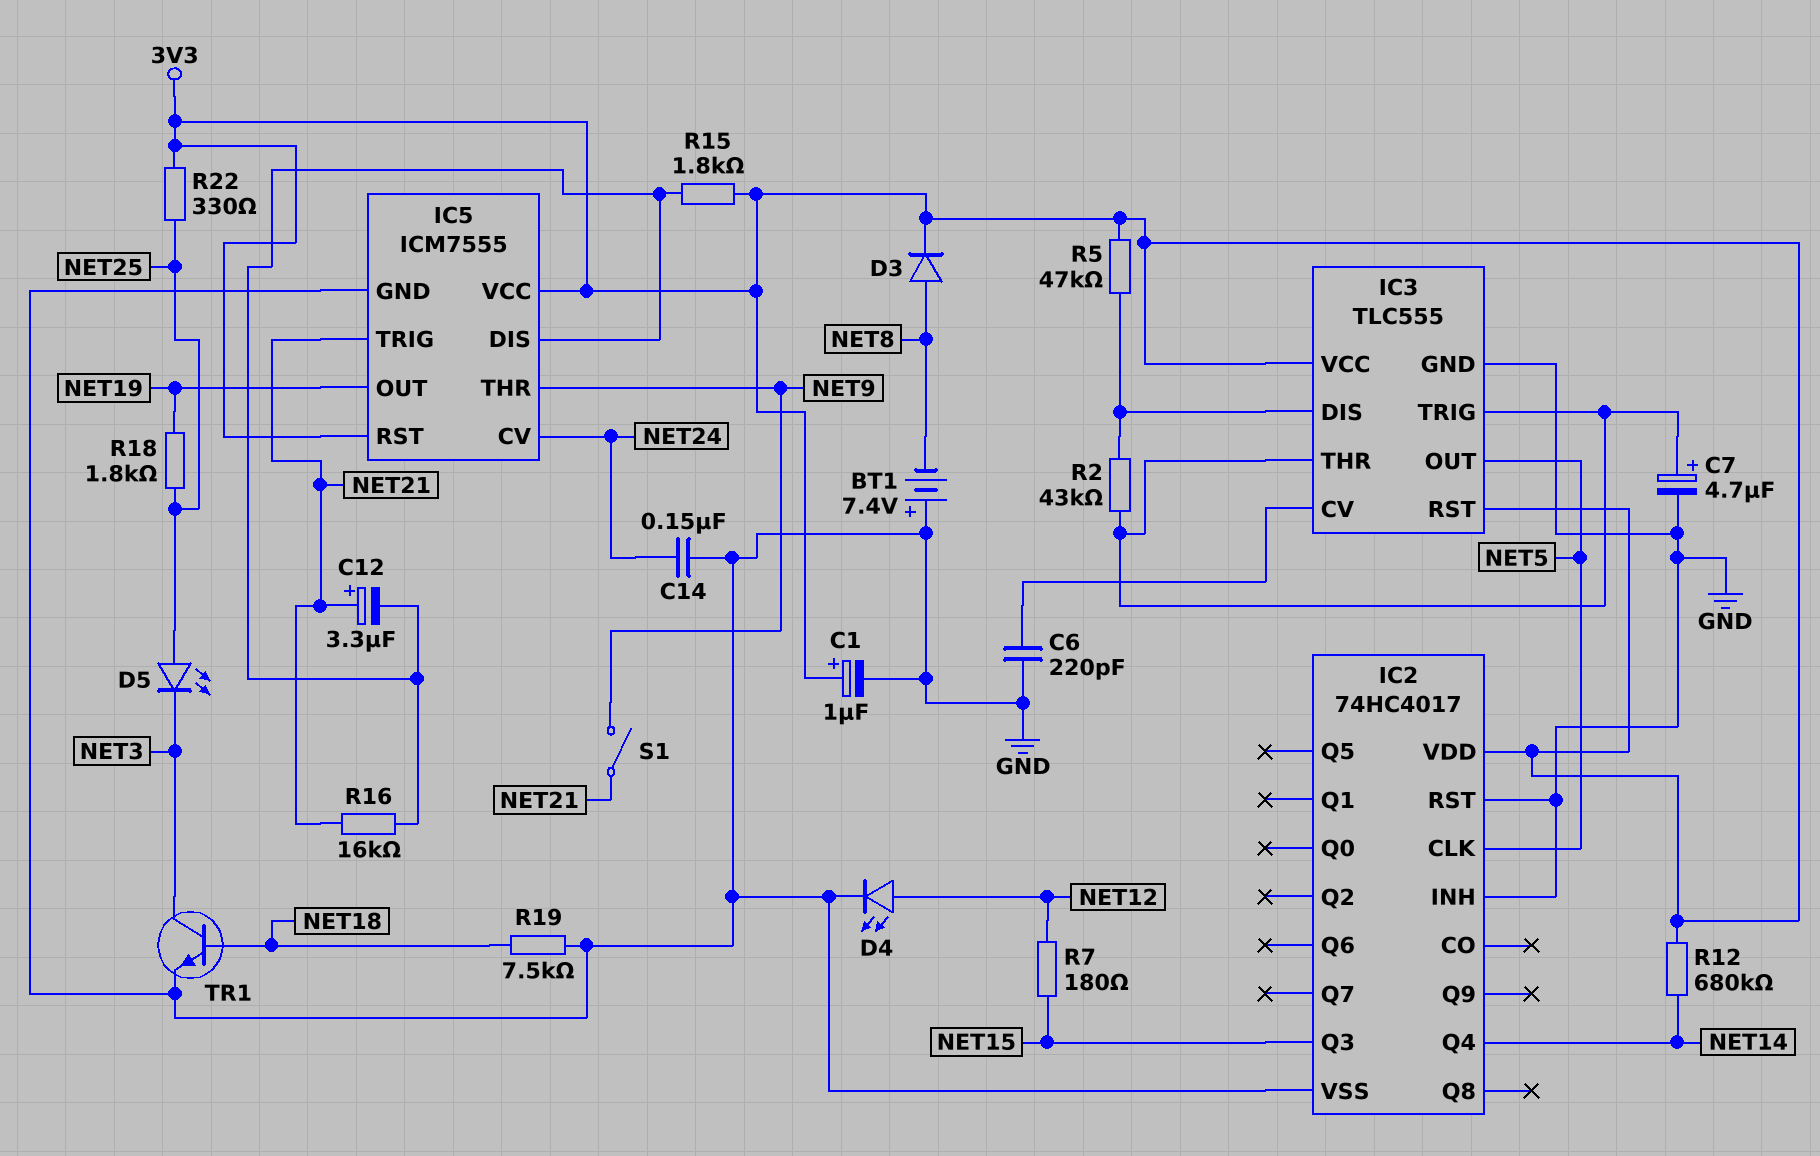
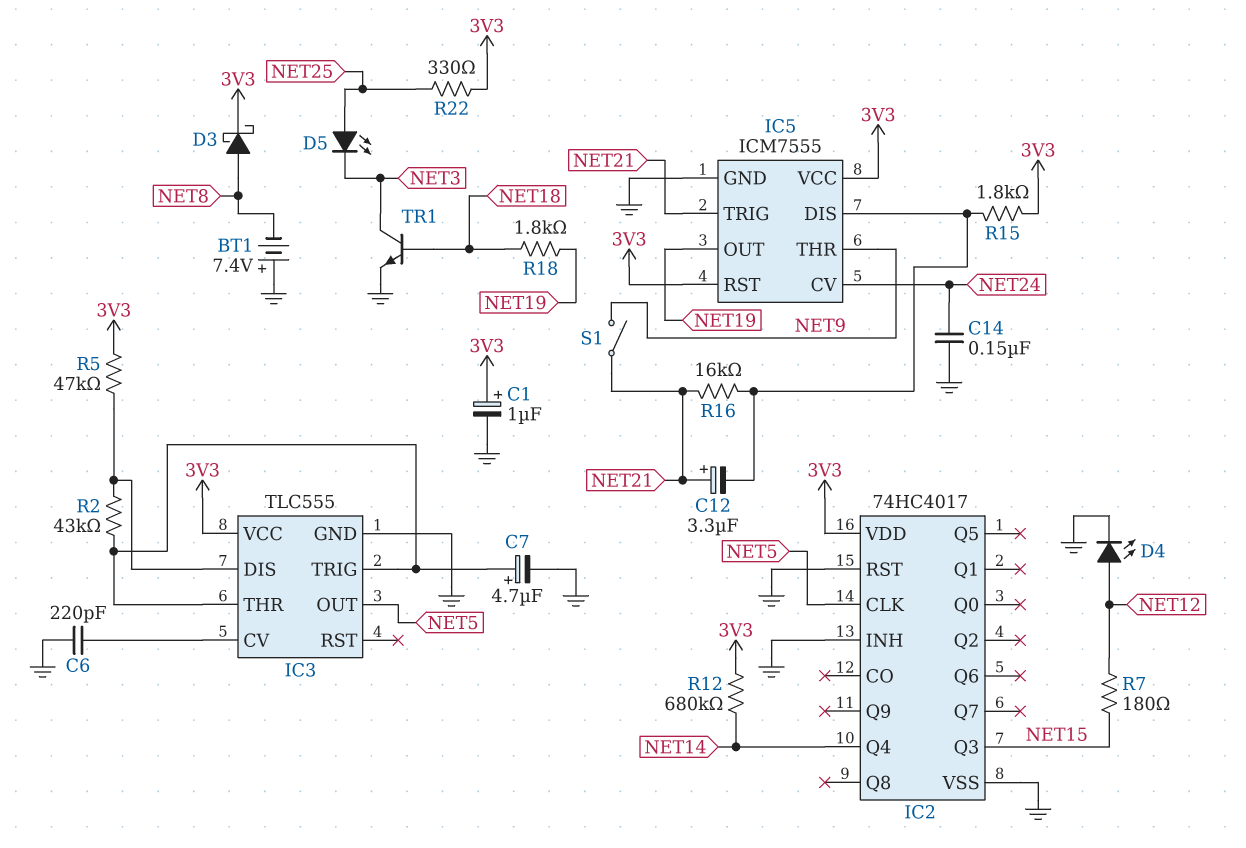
D3: diode (A NET8, K 3V3) -> schottky (A NET8, K 3V3)
IC3 pin RST: 3V3 -> none
R18: 1.8k (NET19, NET25) -> 1.8k (NET18, NET19)
R19: 7.5k (GND, NET18) -> none

